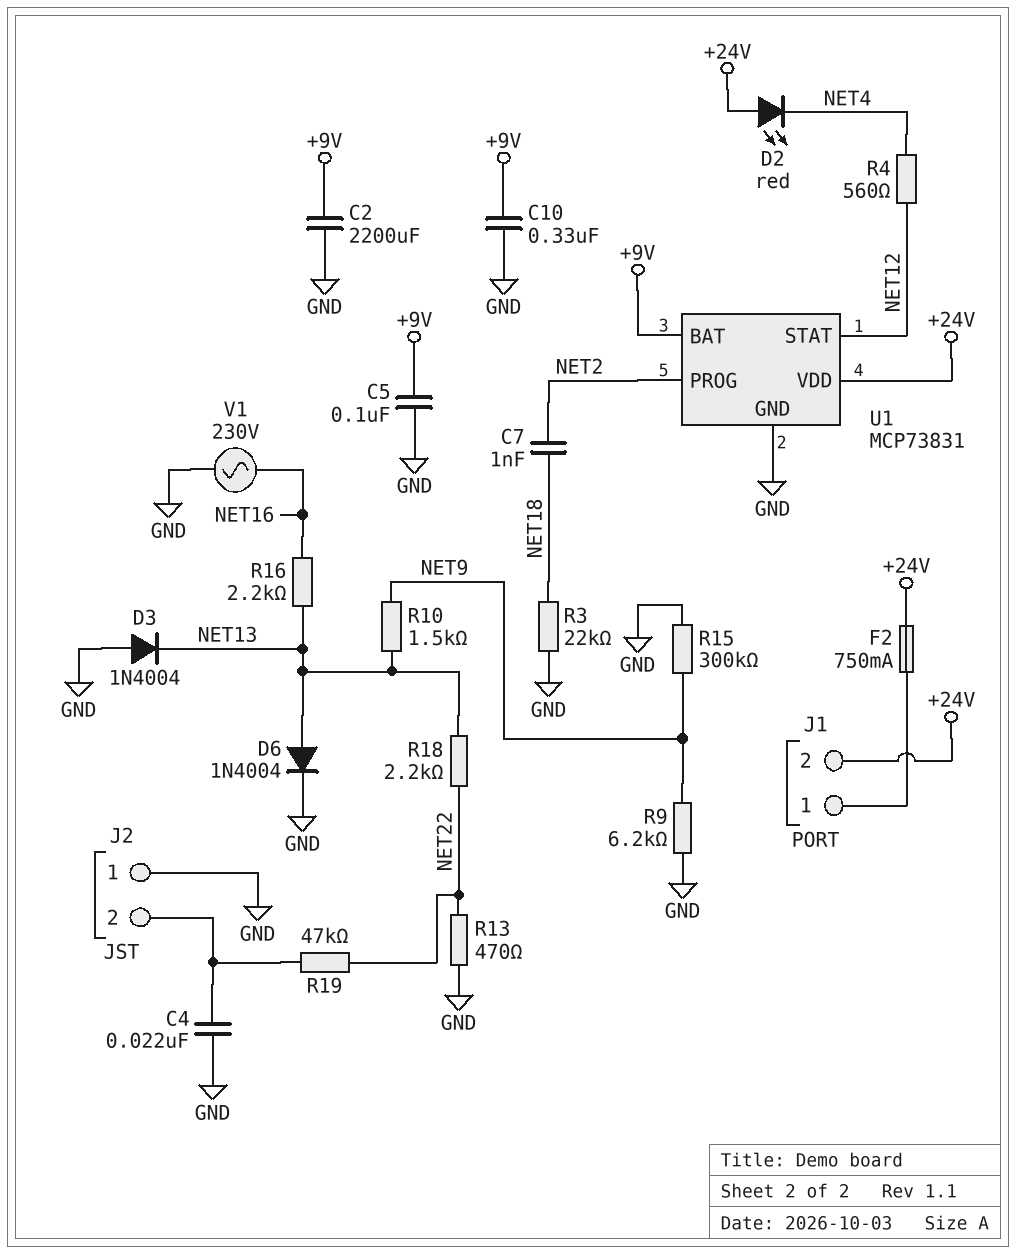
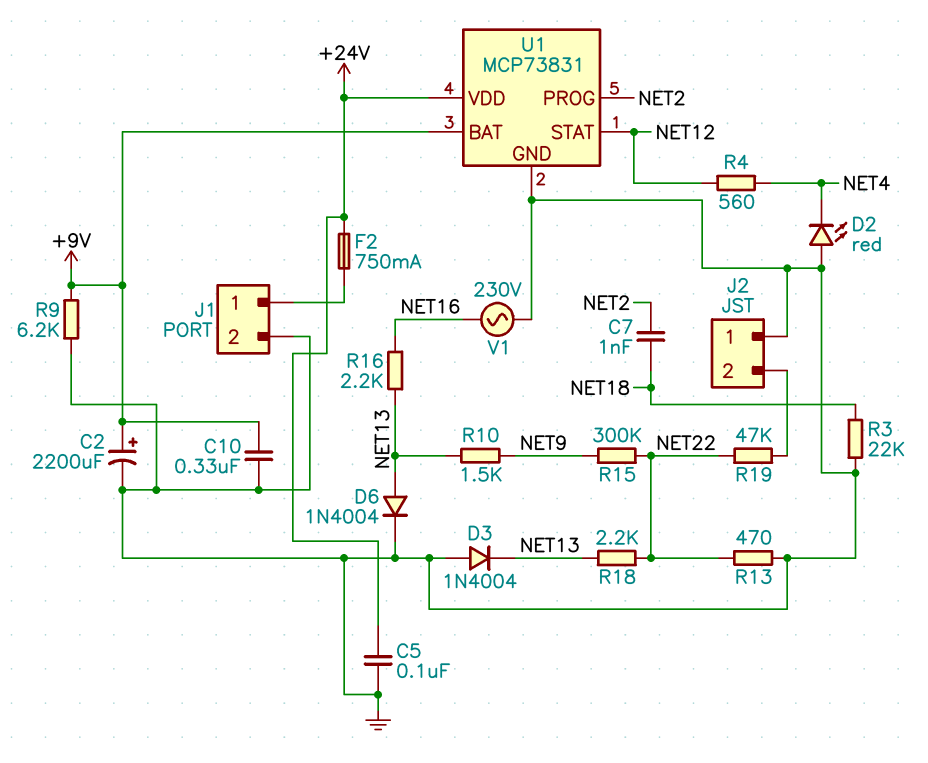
C2: 2200uF (+9V, GND) -> 2200uF (plus +9V, minus GND)
C4: 22nF (GND, J2/2) -> none
C5: 100nF (+9V, GND) -> 100nF (+24V, GND)
D2: LED red (A +24V, K NET4) -> LED red (A GND, K NET4)
J1 pin 2: +24V -> GND
R9: 6.2k (GND, NET9) -> 6.2k (+9V, GND)
R15: 300k (GND, NET9) -> 300k (NET9, NET22)

